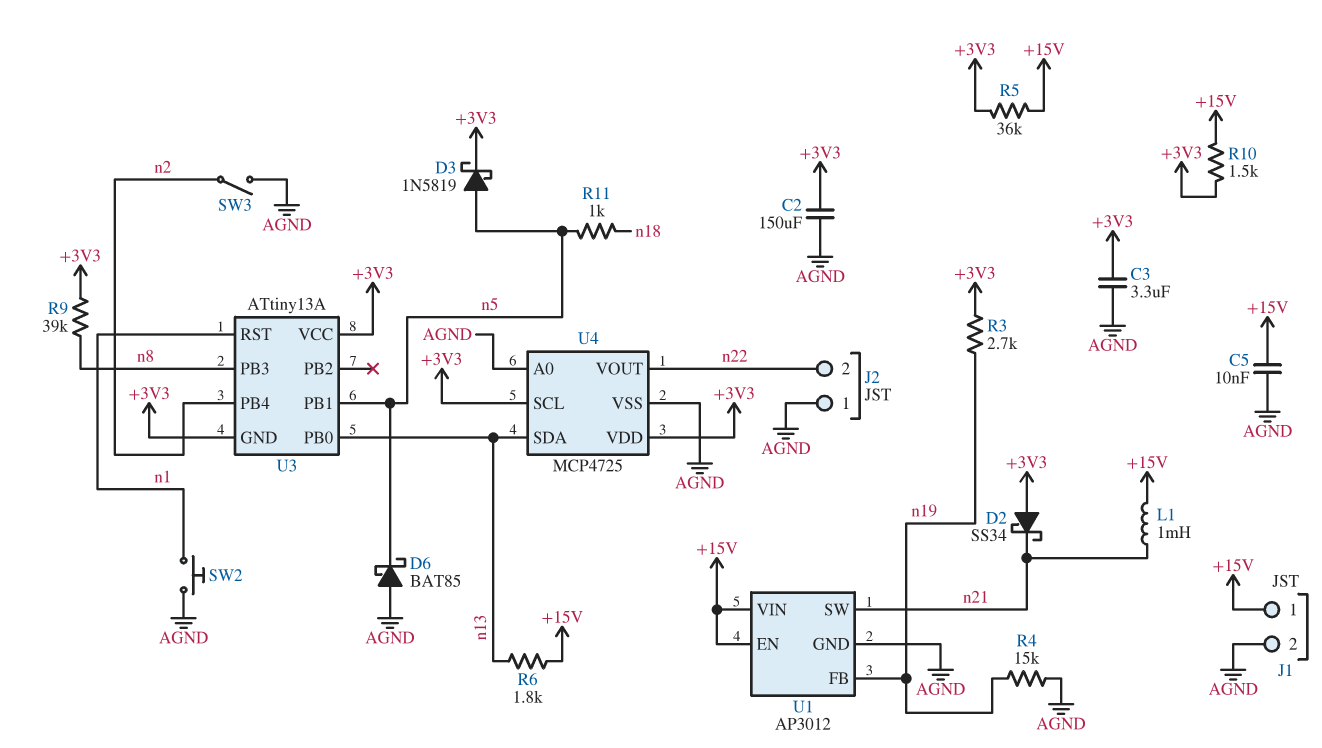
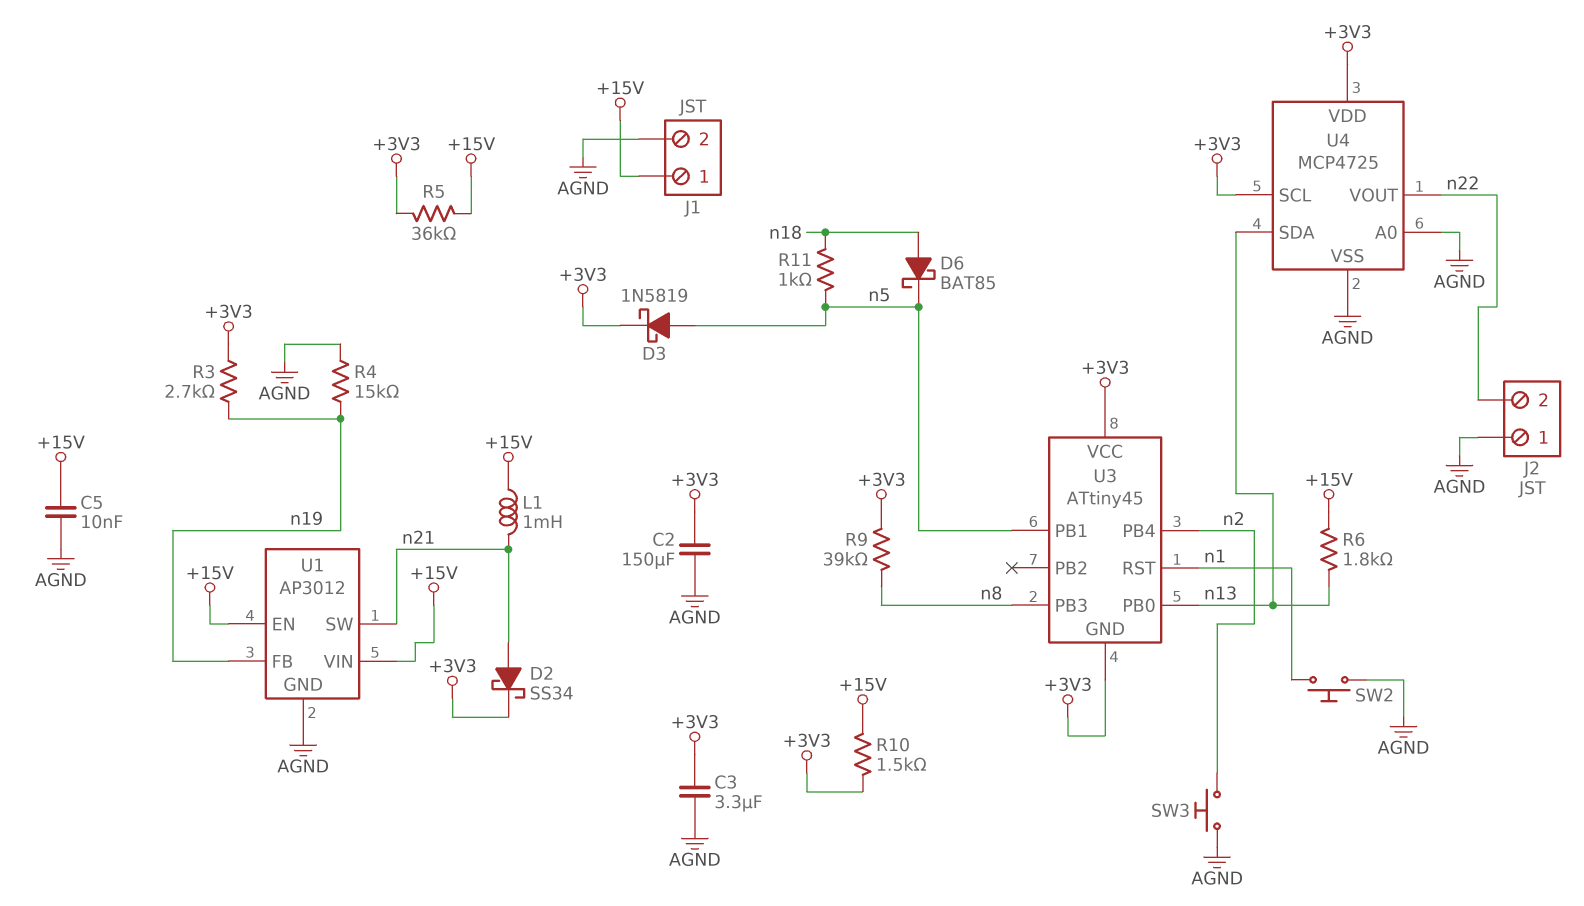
D2: schottky SS34 (A +3V3, K n21) -> schottky SS34 (A n21, K +3V3)
D6: schottky BAT85 (A AGND, K n5) -> schottky BAT85 (A n18, K n5)
SW3: switch (AGND, n2) -> button (AGND, n2)
U3: ATtiny13A -> ATtiny45

